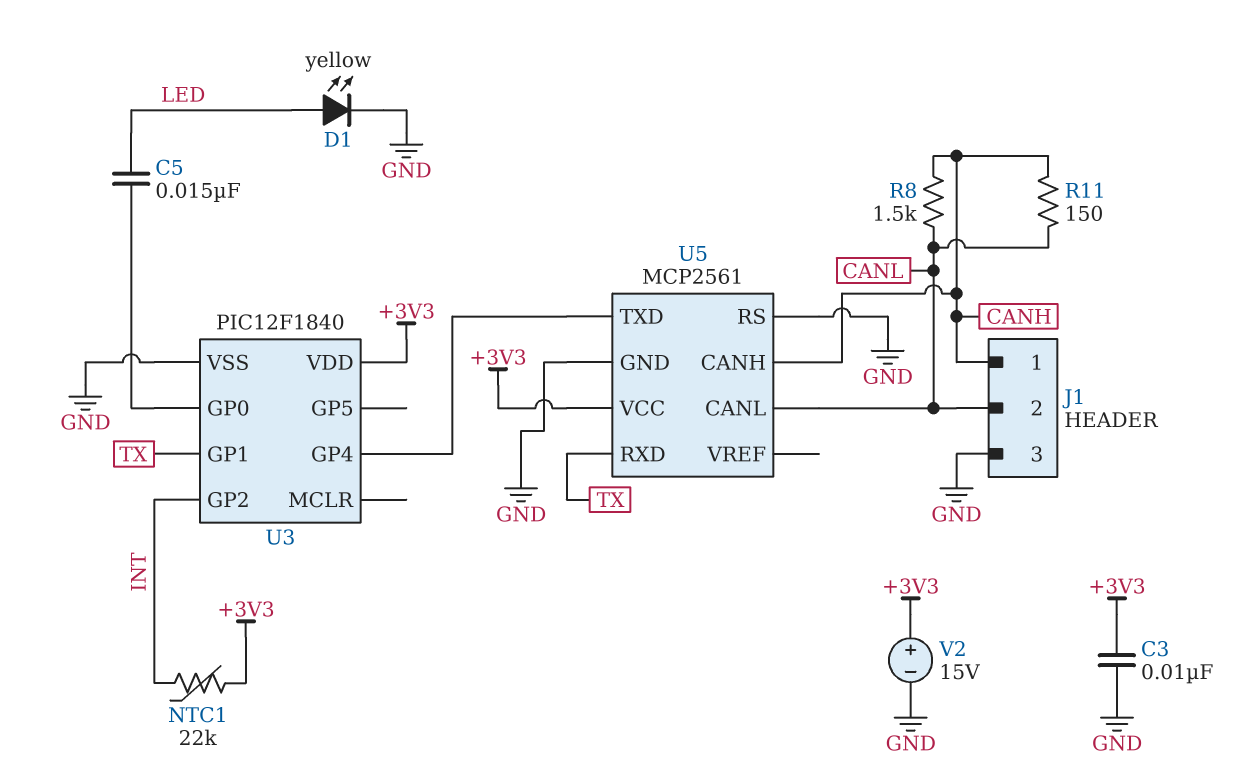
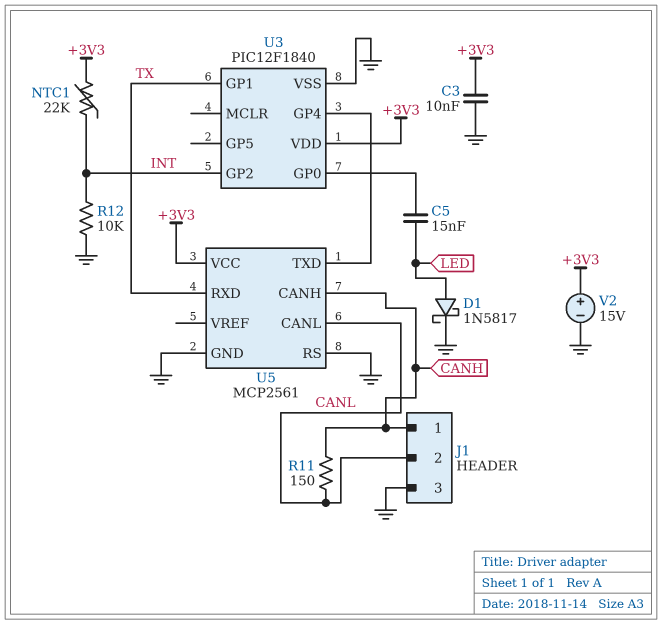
D1: LED yellow (A LED, K GND) -> schottky 1N5817 (A LED, K GND)
R8: 1.5k (CANH, CANL) -> none
R12: none -> 10k (GND, INT)

